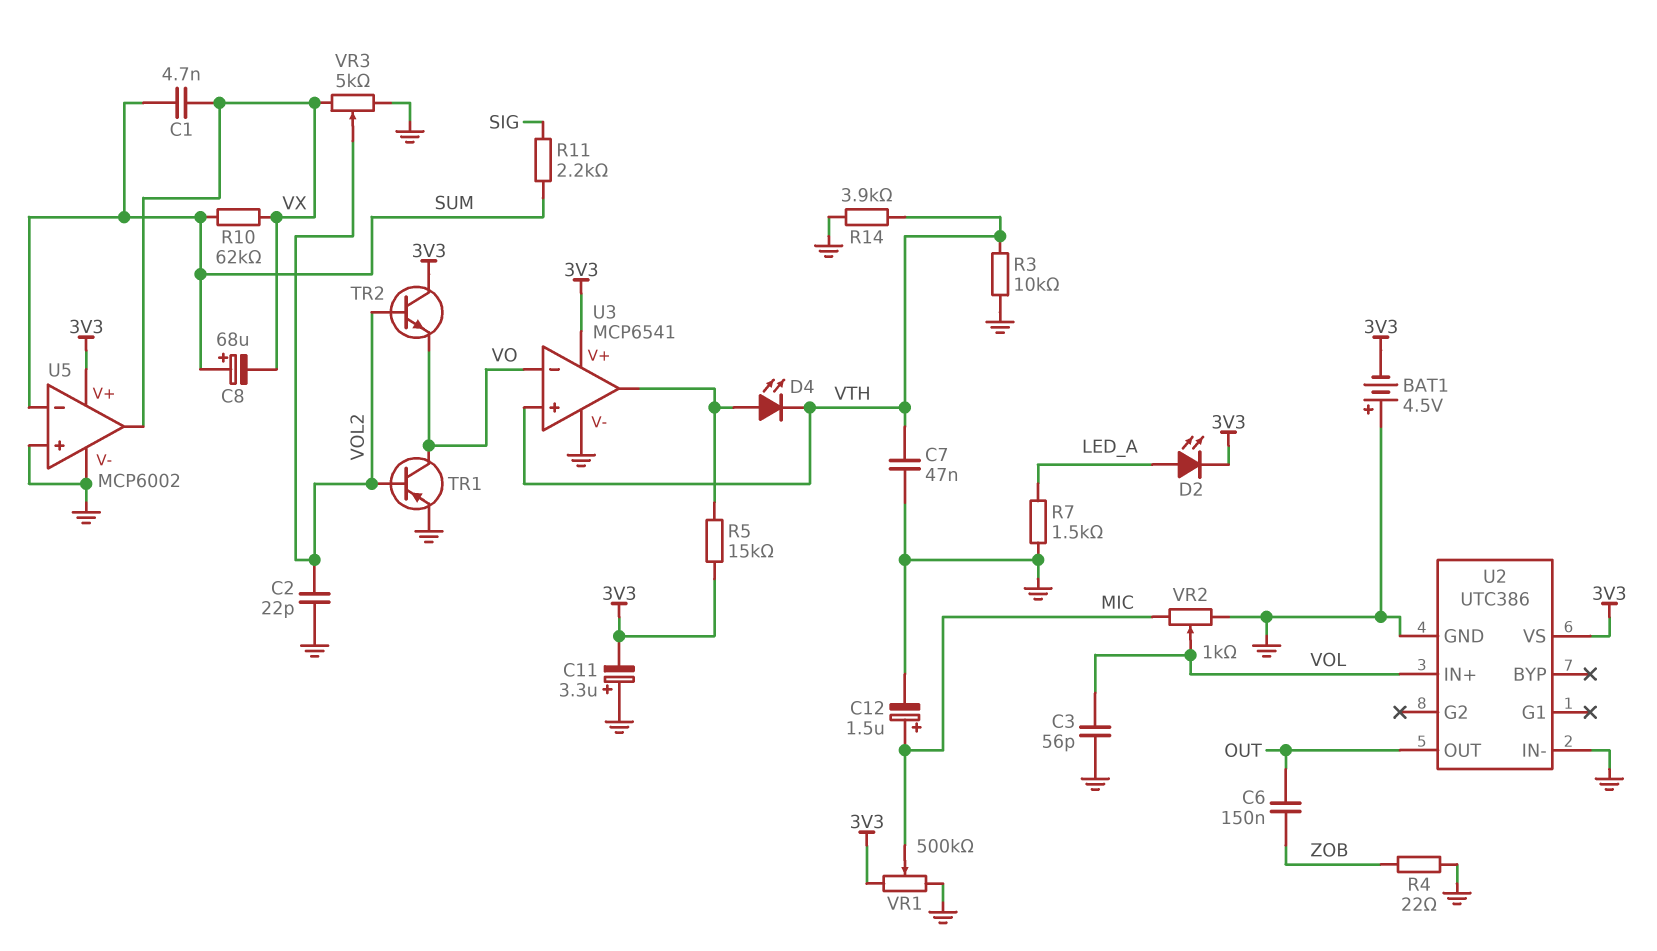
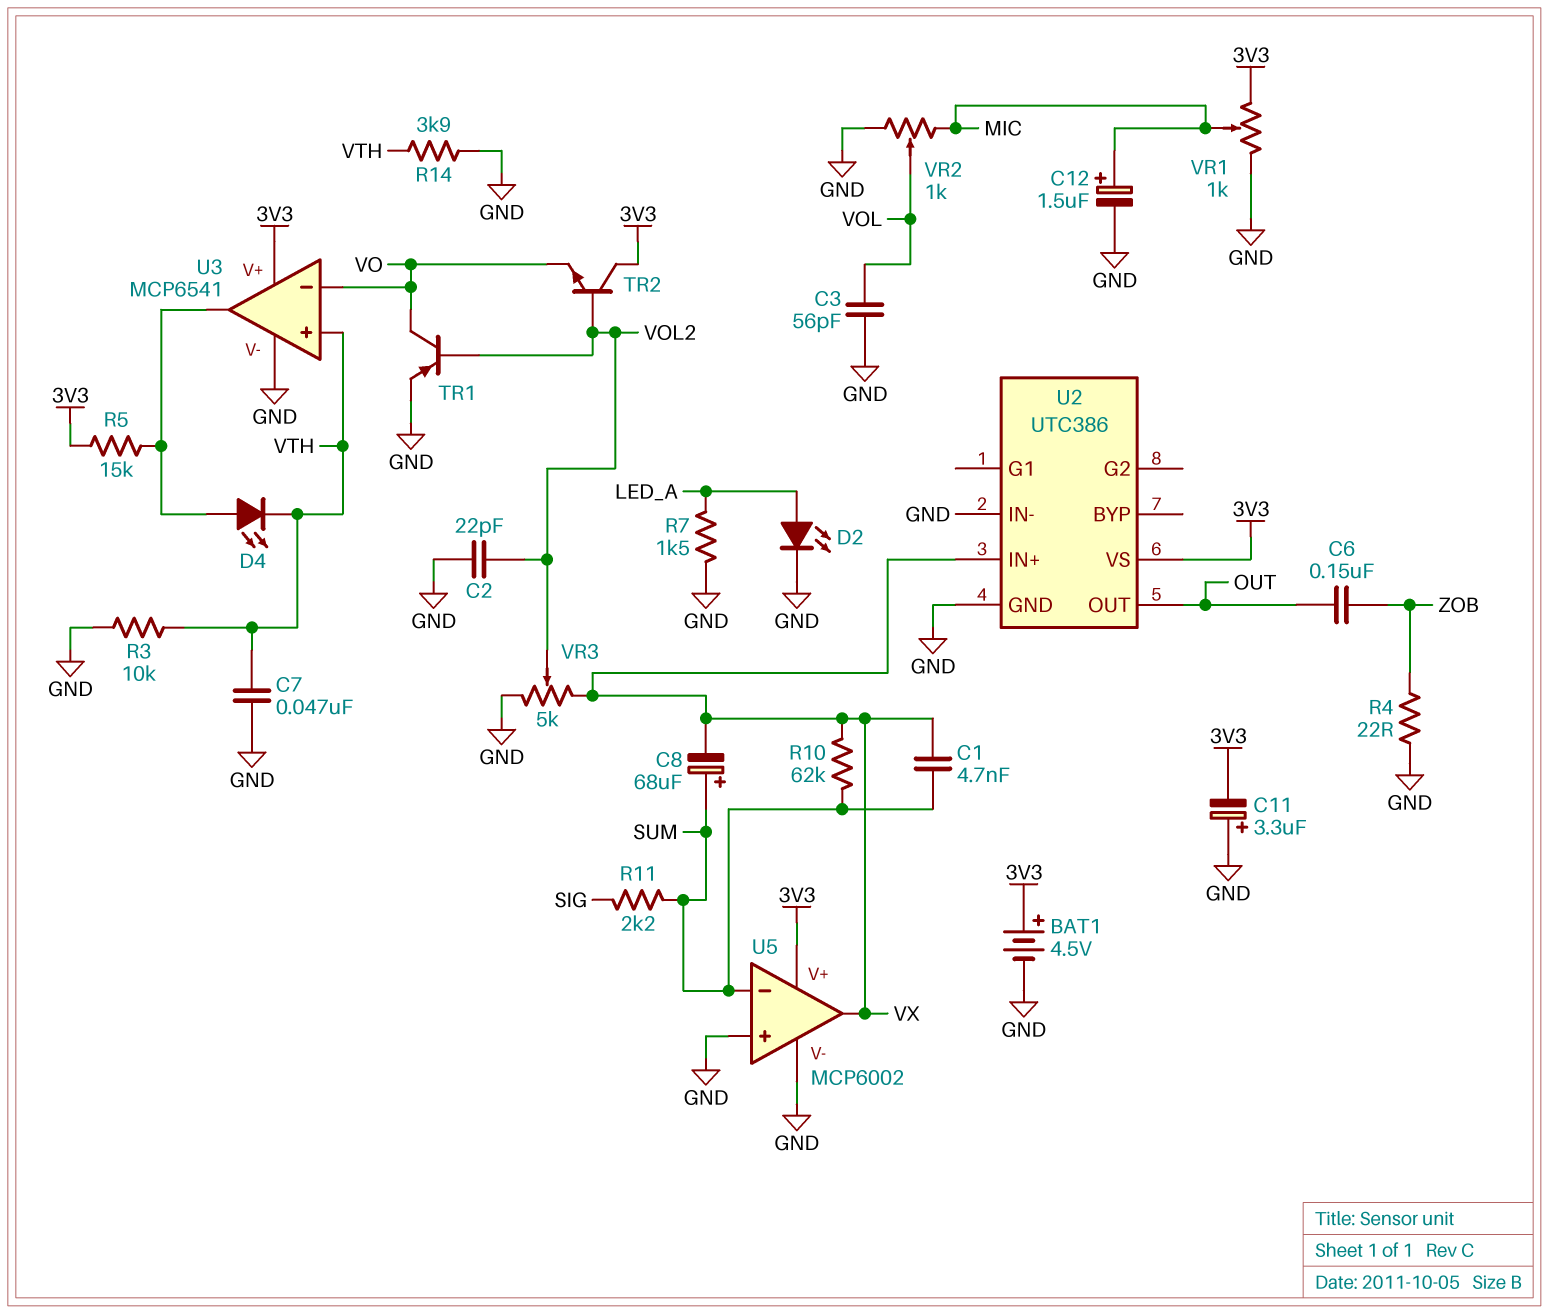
BAT1: 4.5V (plus GND, minus 3V3) -> 4.5V (plus 3V3, minus GND)
D2: LED (A LED_A, K 3V3) -> LED (A LED_A, K GND)
U2 pin IN+: VOL -> VX
VR1: 500k (3V3, GND, wiper MIC) -> 1k (3V3, GND, wiper MIC)

